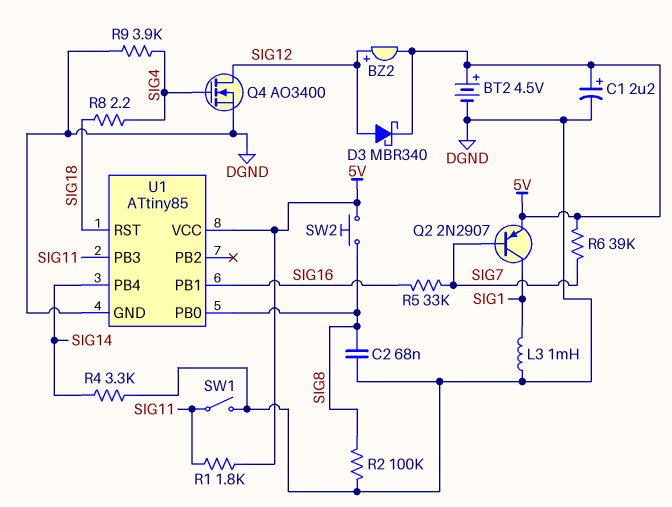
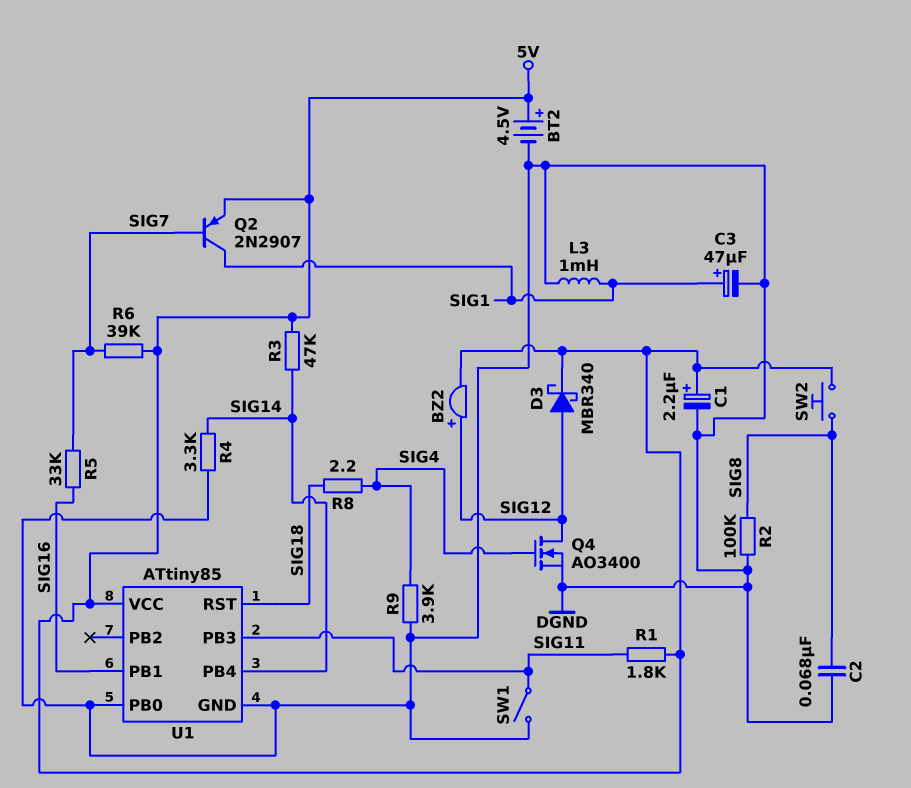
C3: none -> 47uF (plus SIG1, minus DGND)
R3: none -> 47k (5V, SIG14)
U1 pin PB0: SIG8 -> DGND

